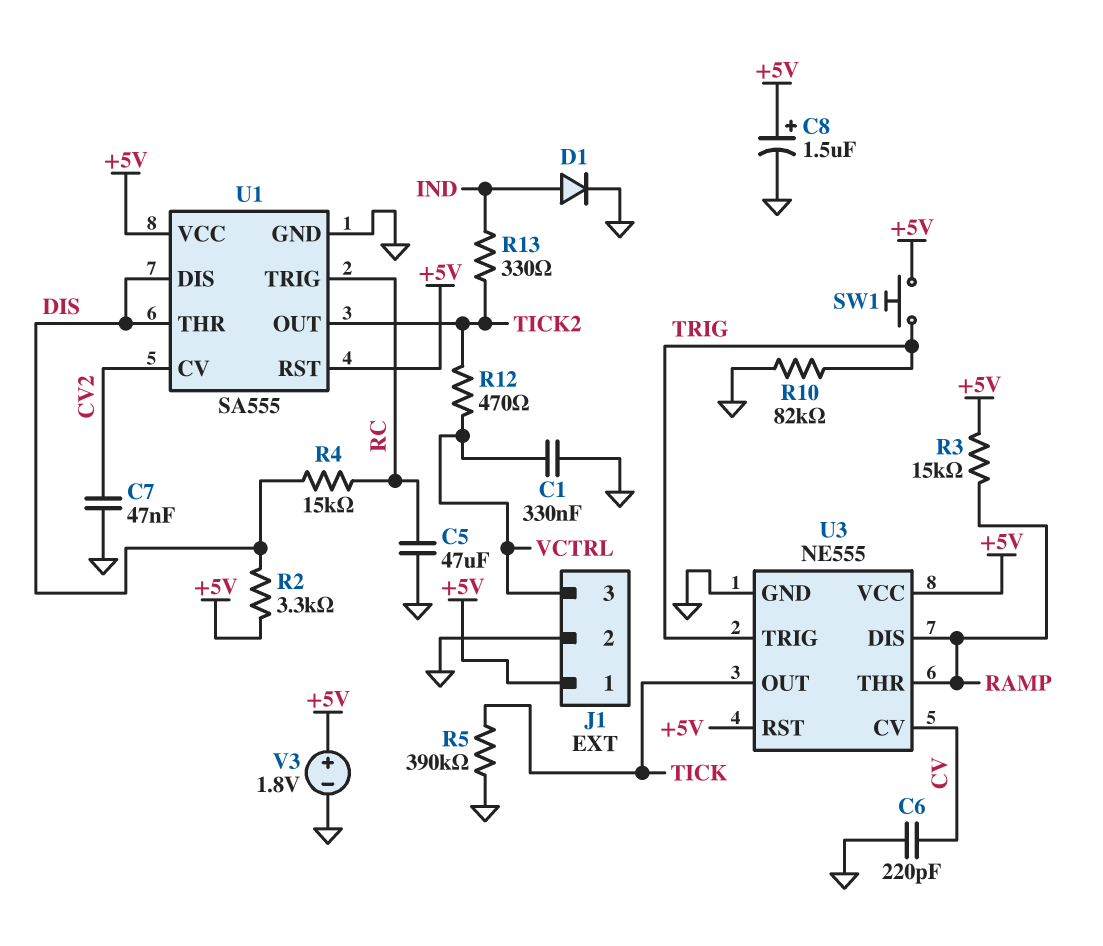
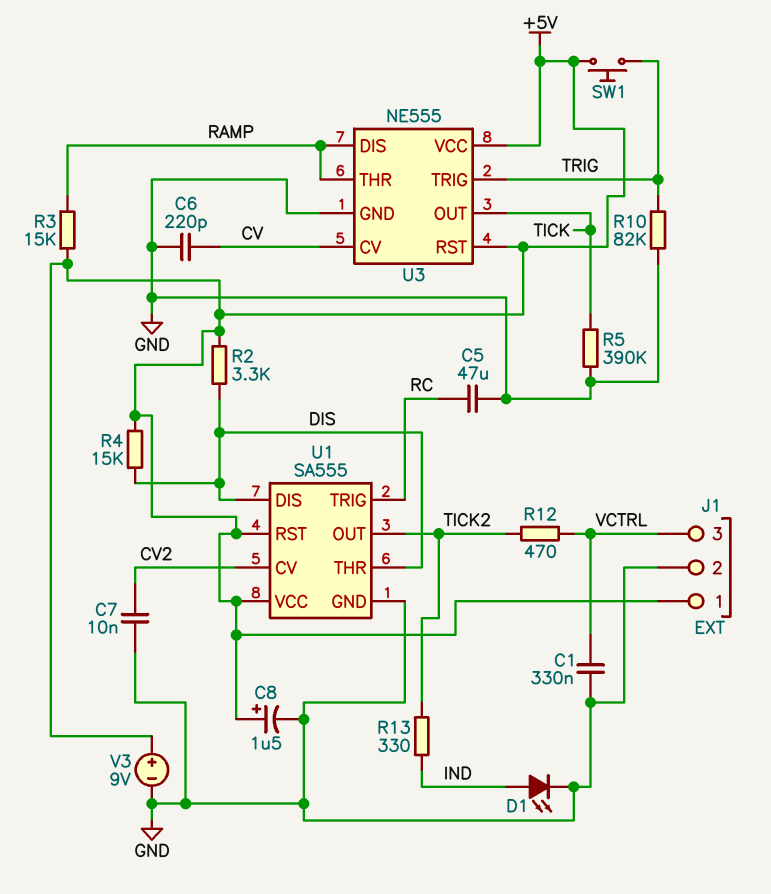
C7: 47nF (CV2, GND) -> 10nF (CV2, GND)
D1: diode (A IND, K GND) -> LED (A IND, K GND)
R4: 15k (DIS, RC) -> 15k (+5V, DIS)
V3: 1.8V (plus +5V, minus GND) -> 9V (plus +5V, minus GND)

